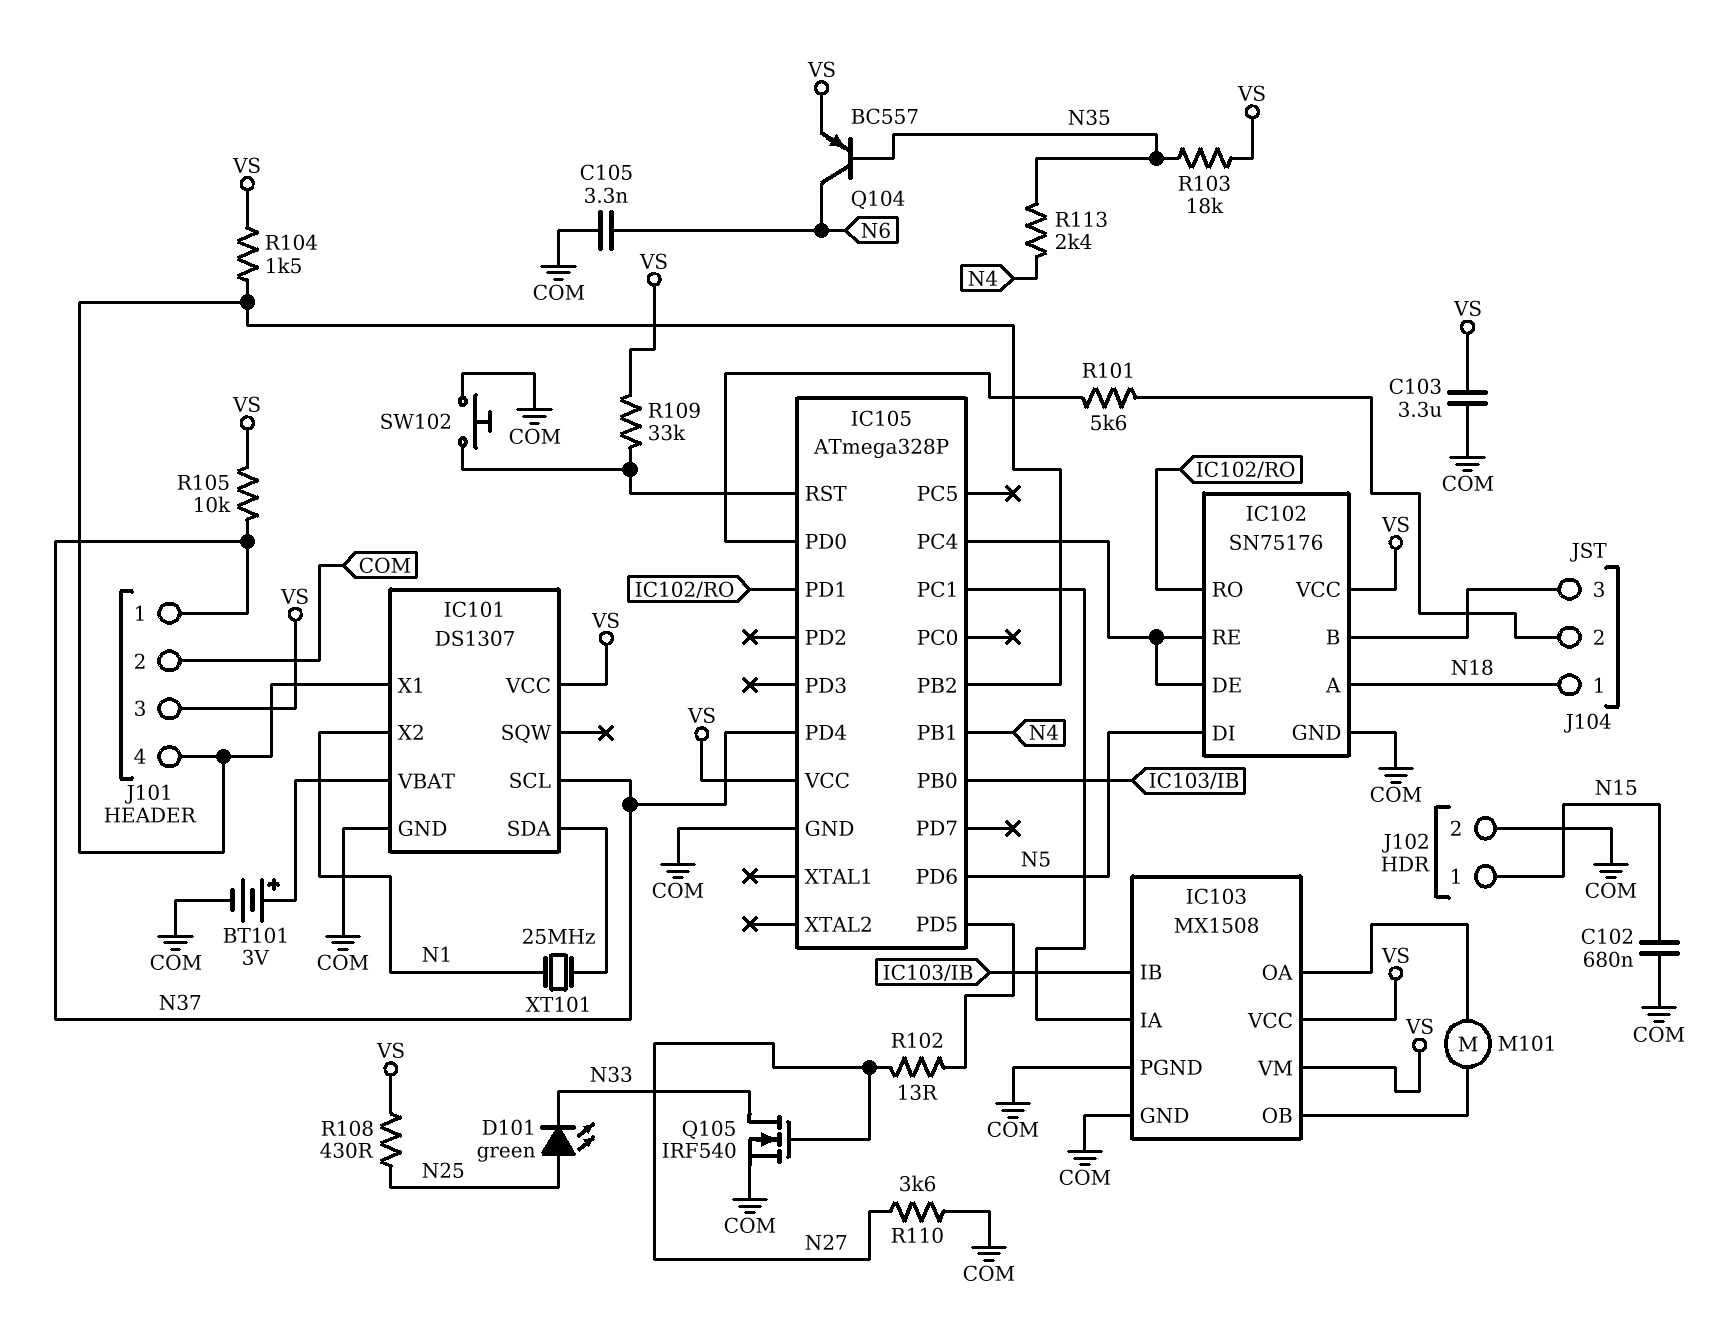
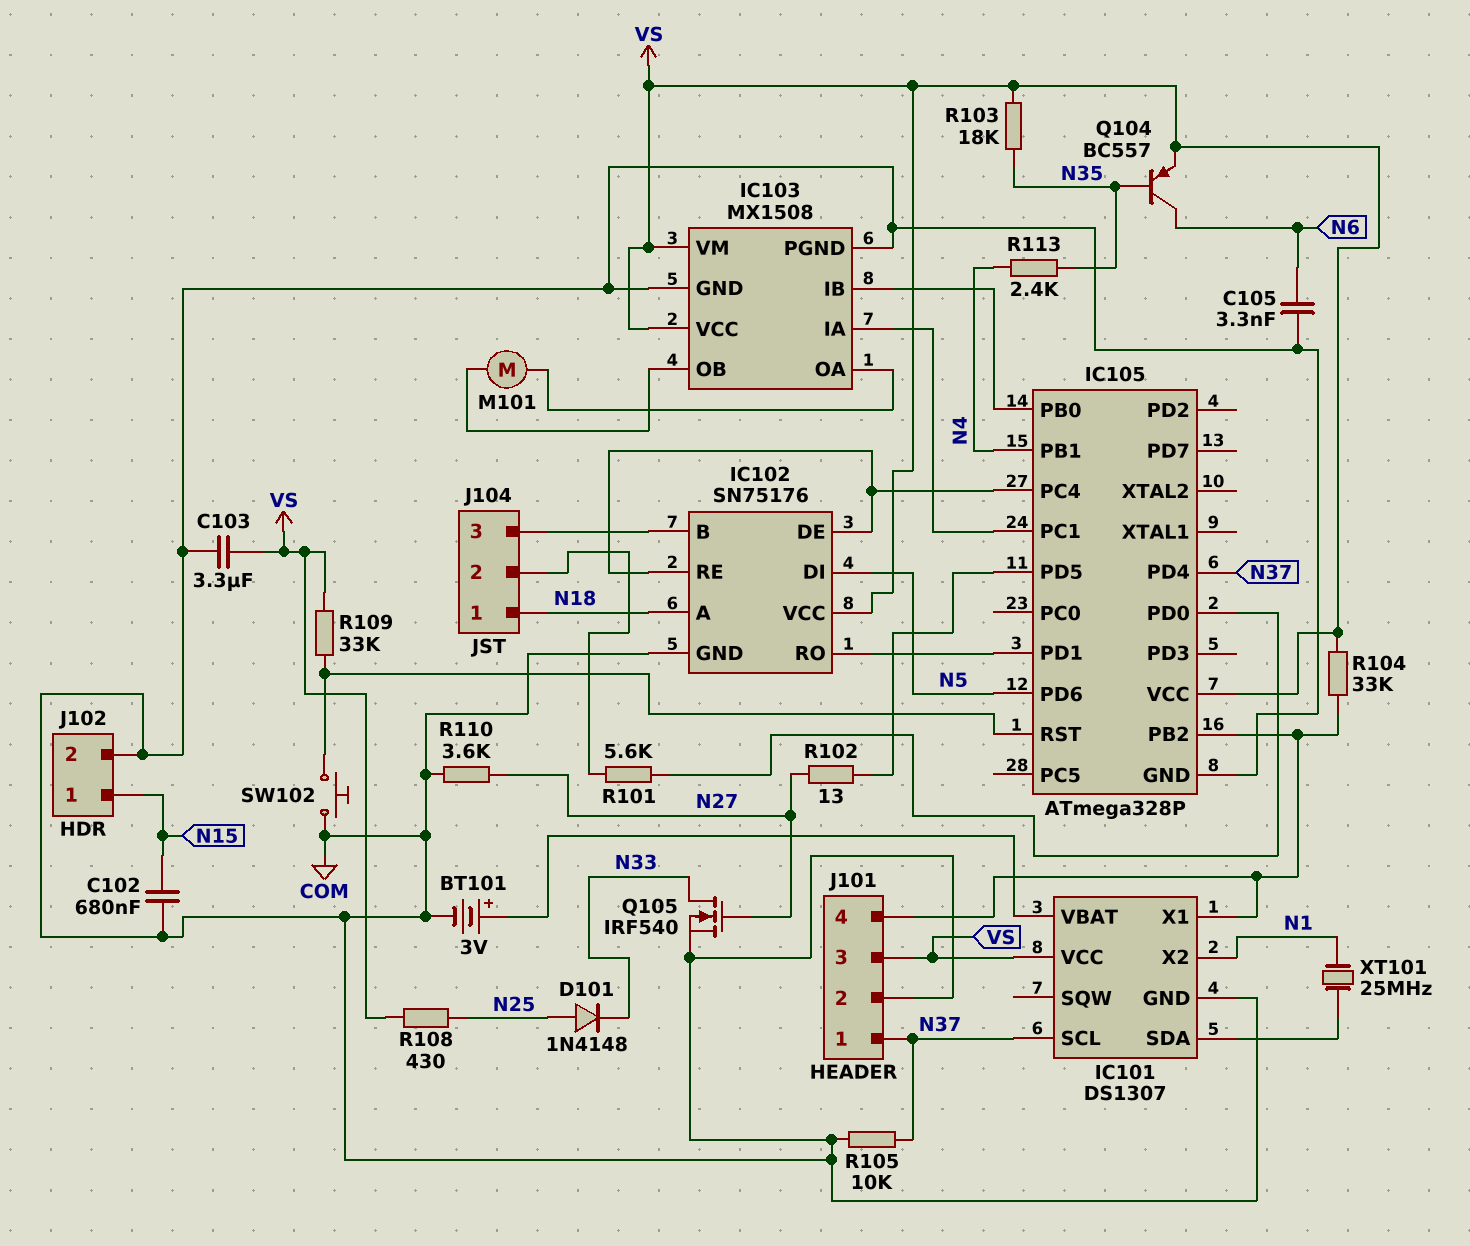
D101: LED green (A N25, K N33) -> diode 1N4148 (A N25, K N33)
R104: 1.5k (IC101/X1, VS) -> 33k (IC101/X1, VS)
R105: 10k (N37, VS) -> 10k (COM, N37)

